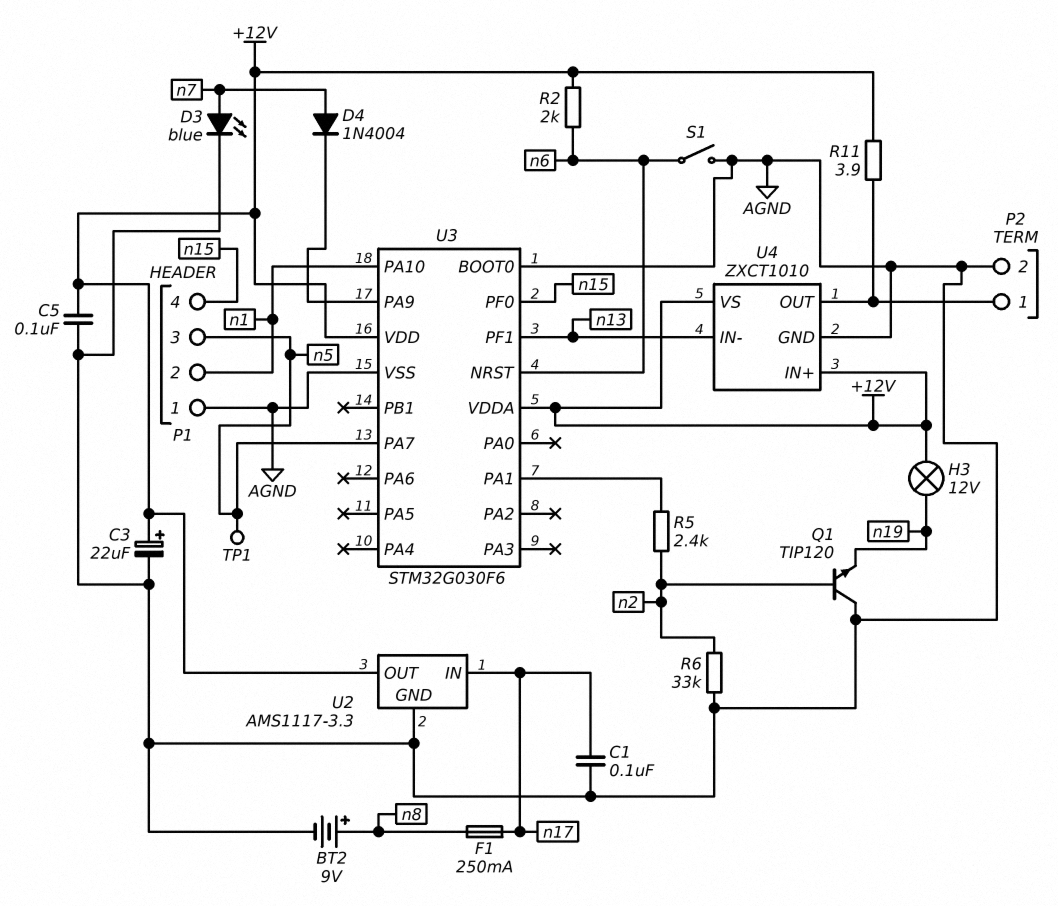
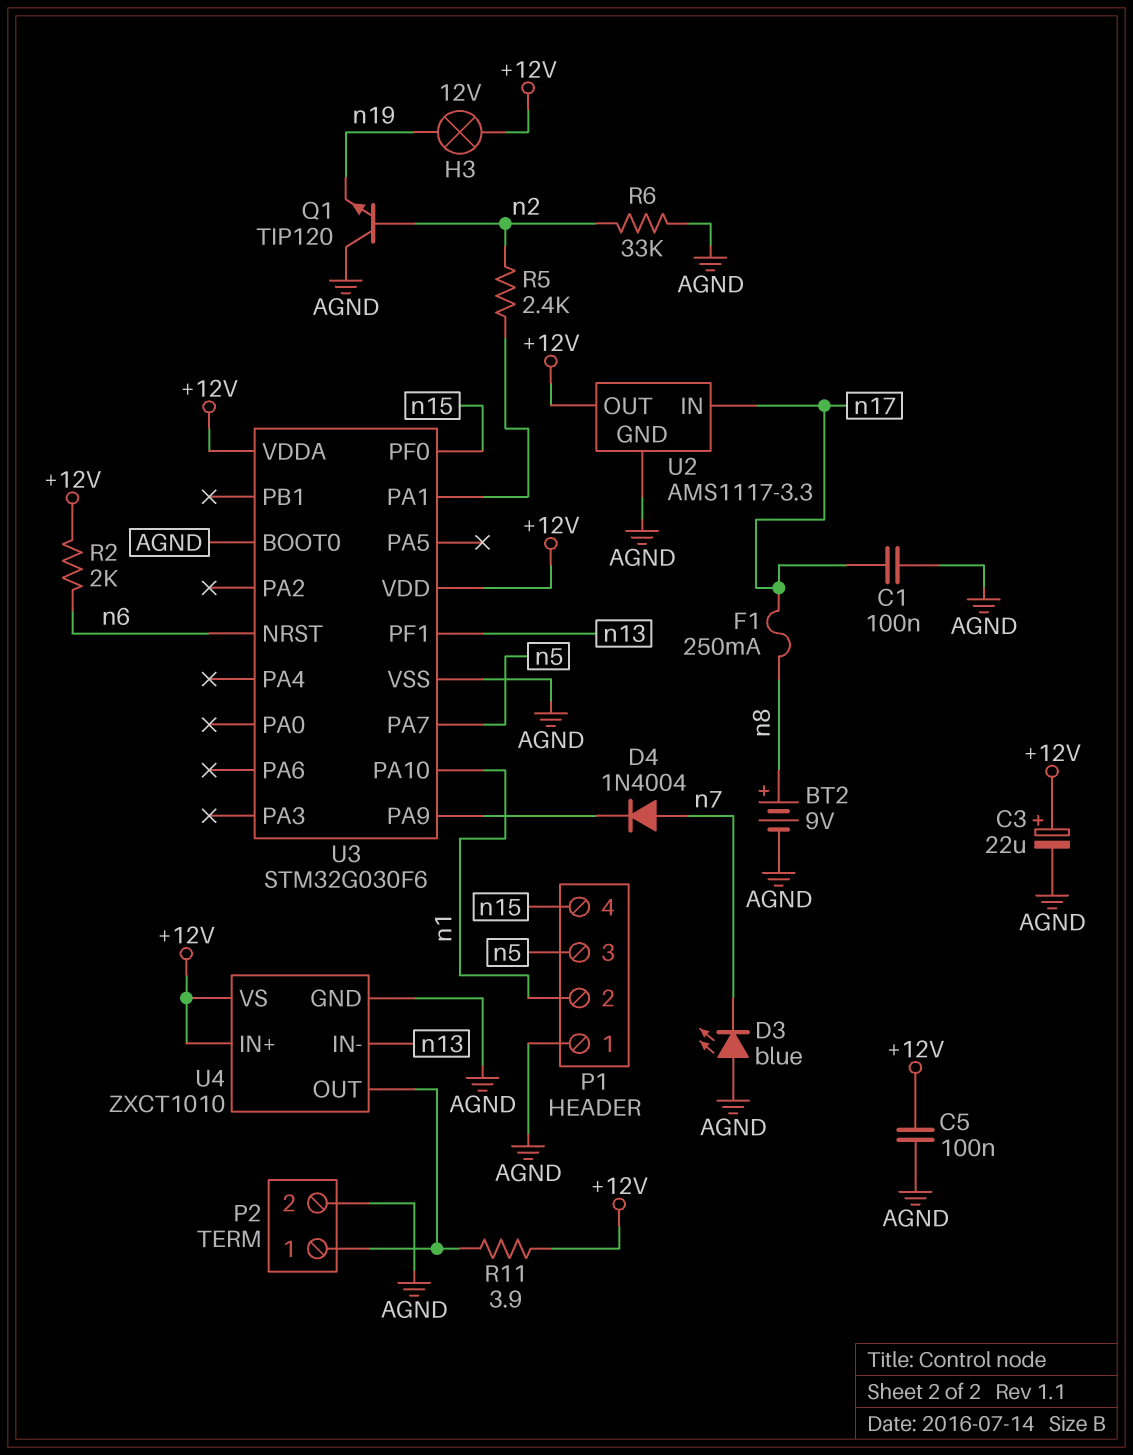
D3: LED blue (A n7, K AGND) -> LED blue (A AGND, K n7)
S1: switch (AGND, n6) -> none
TP1: test point (n5) -> none

